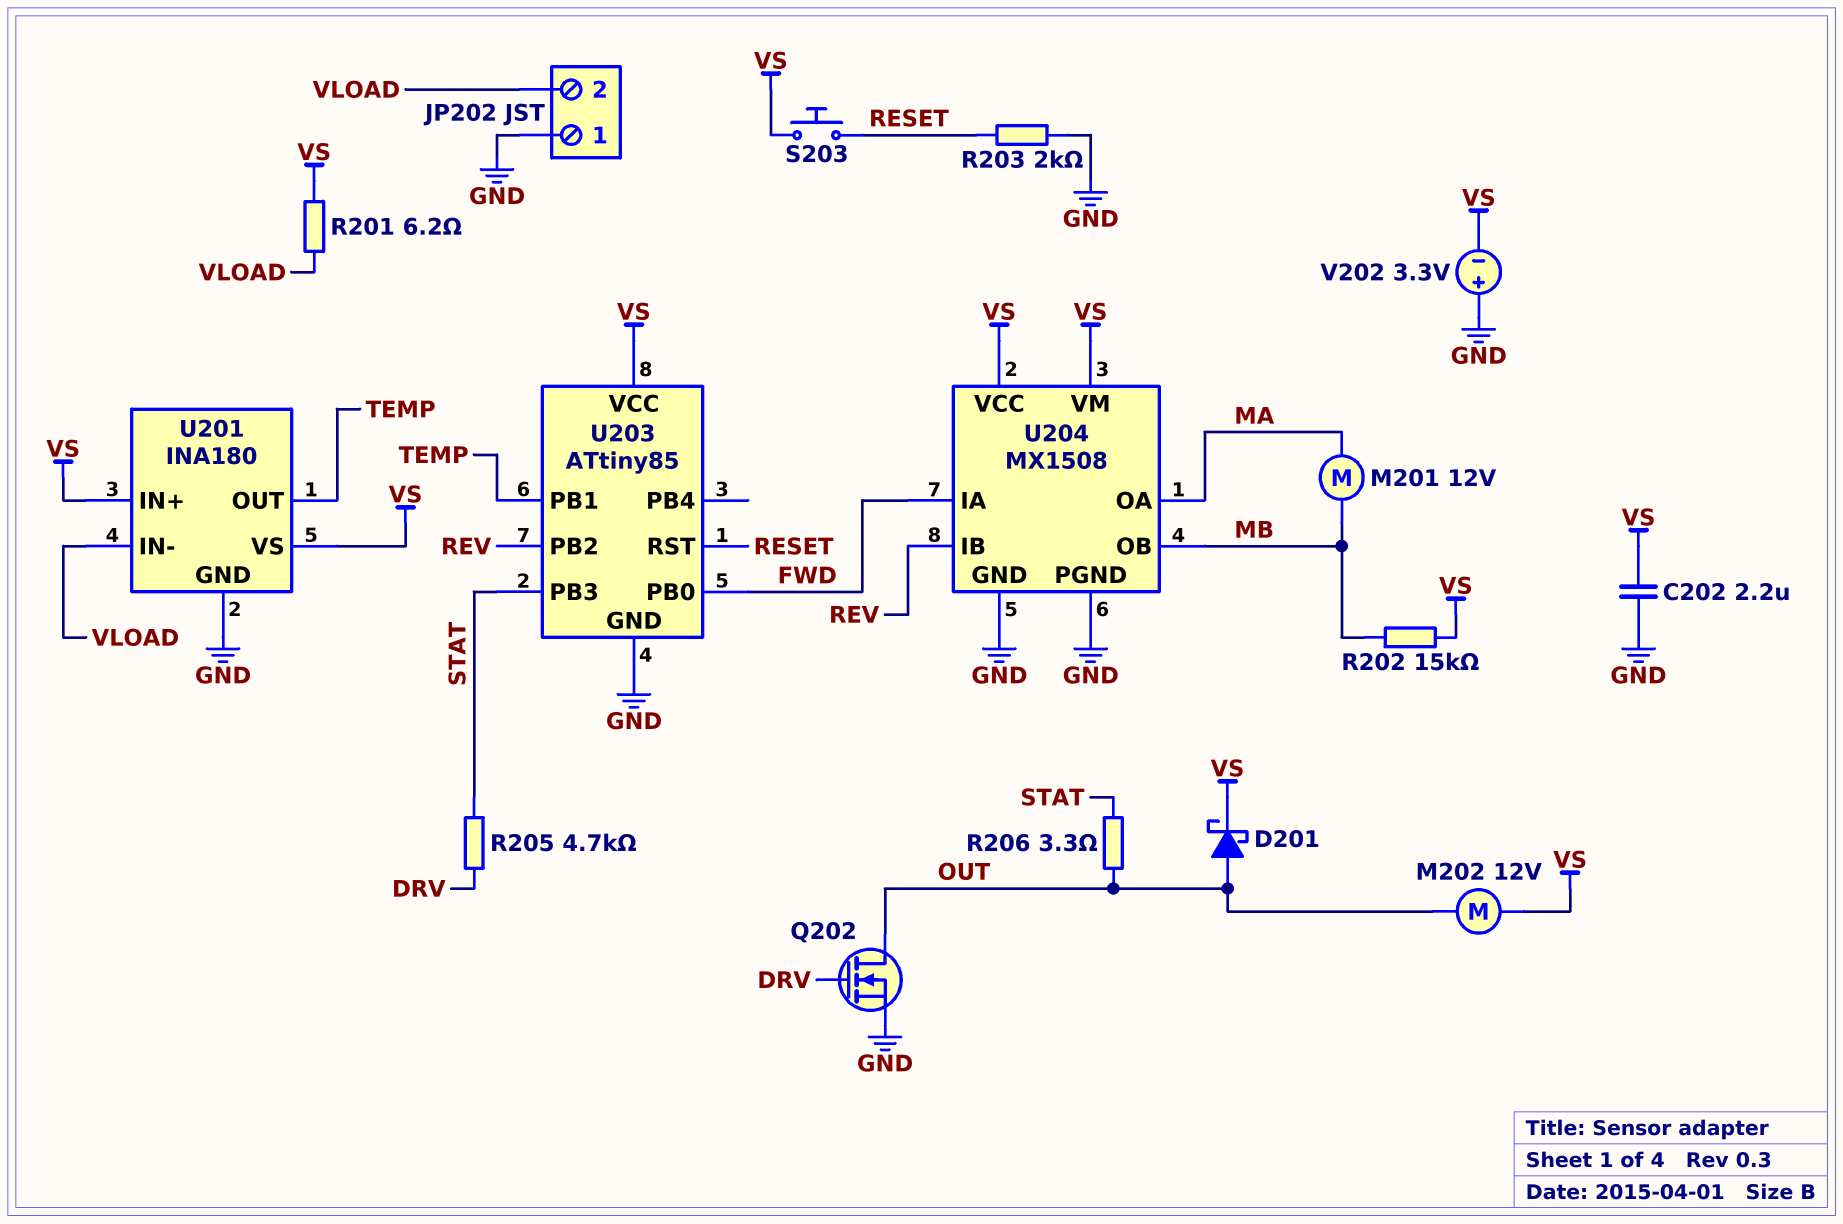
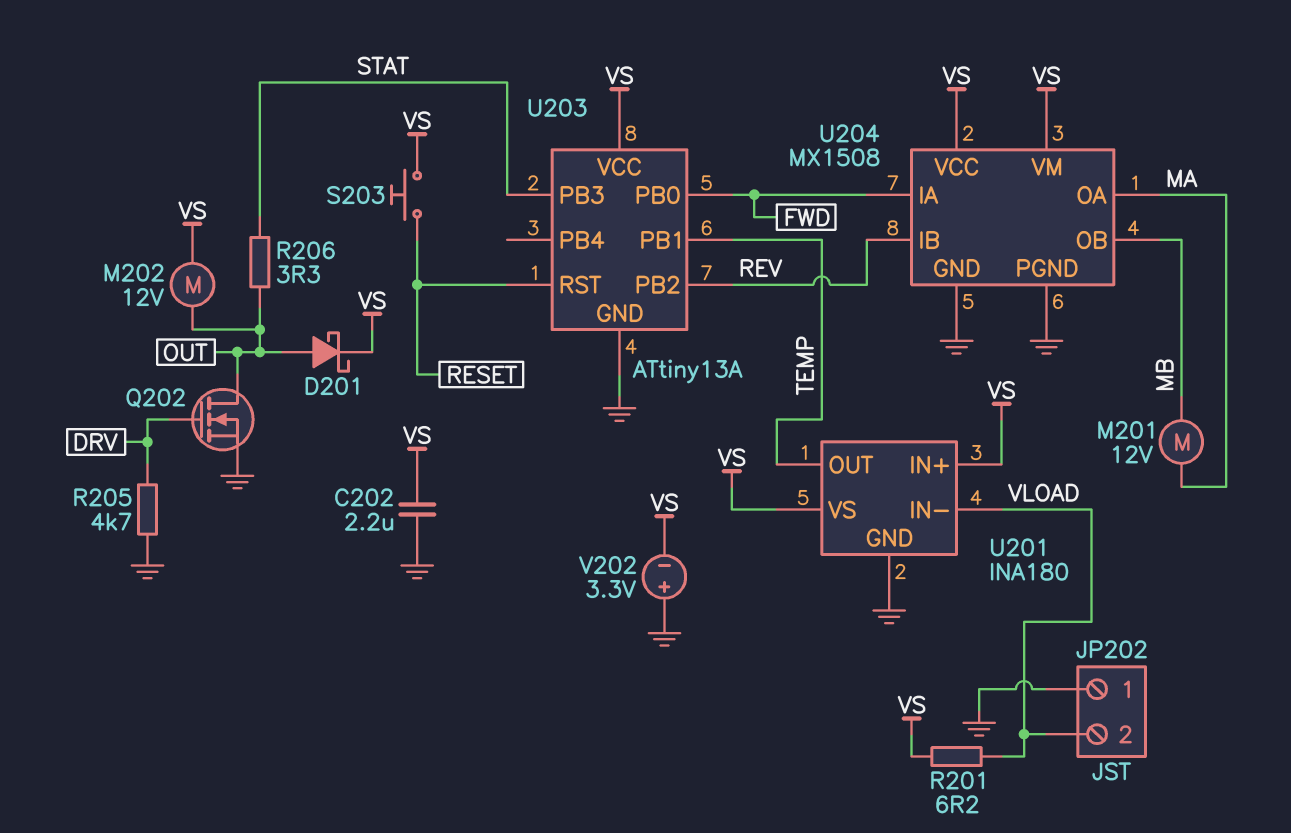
R202: 15k (MB, VS) -> none
R203: 2k (GND, RESET) -> none
R205: 4.7k (DRV, STAT) -> 4.7k (DRV, GND)
U203: ATtiny85 -> ATtiny13A

